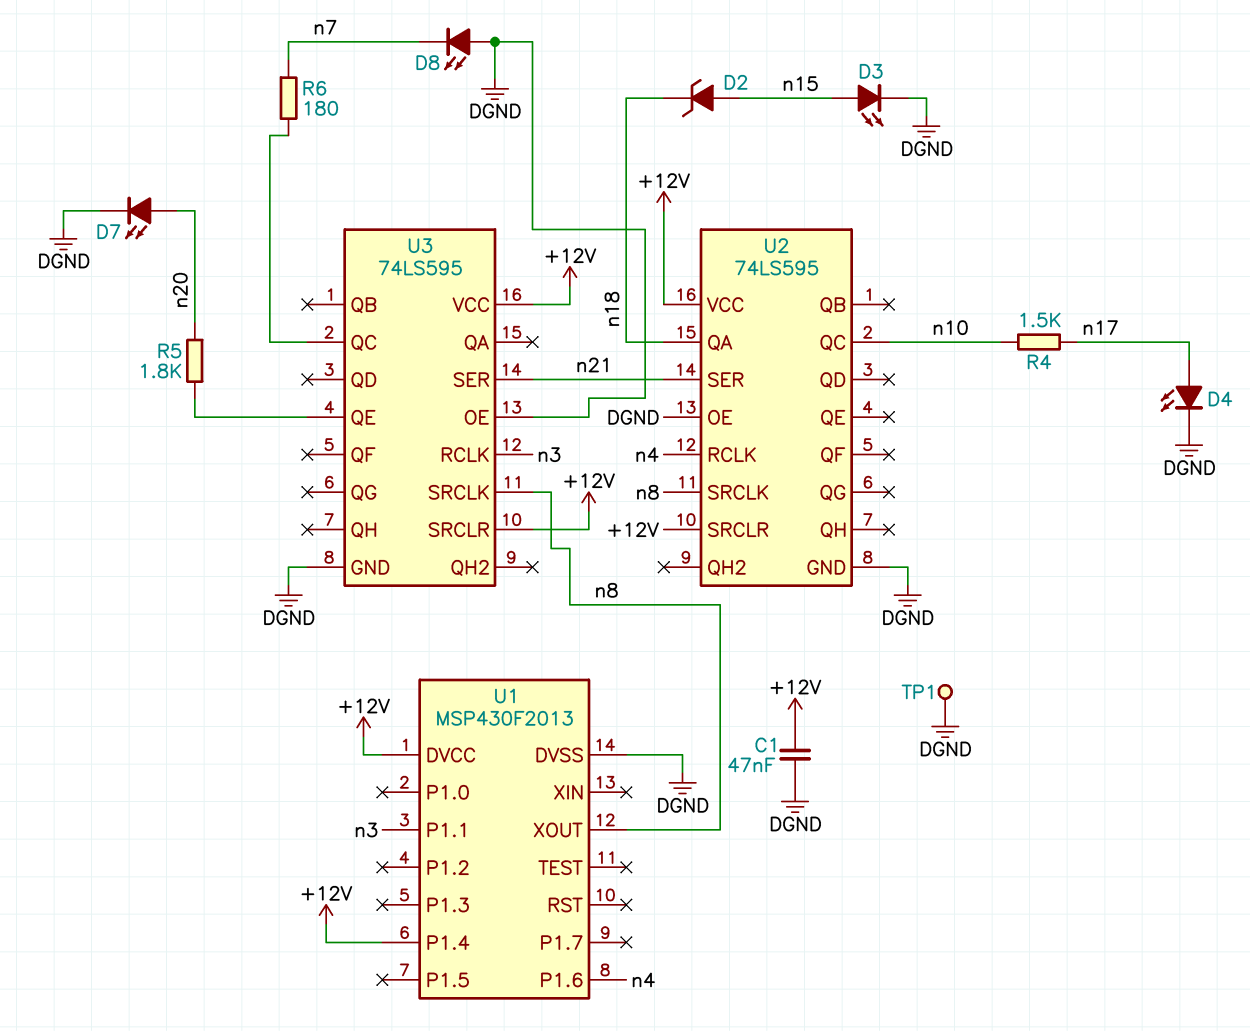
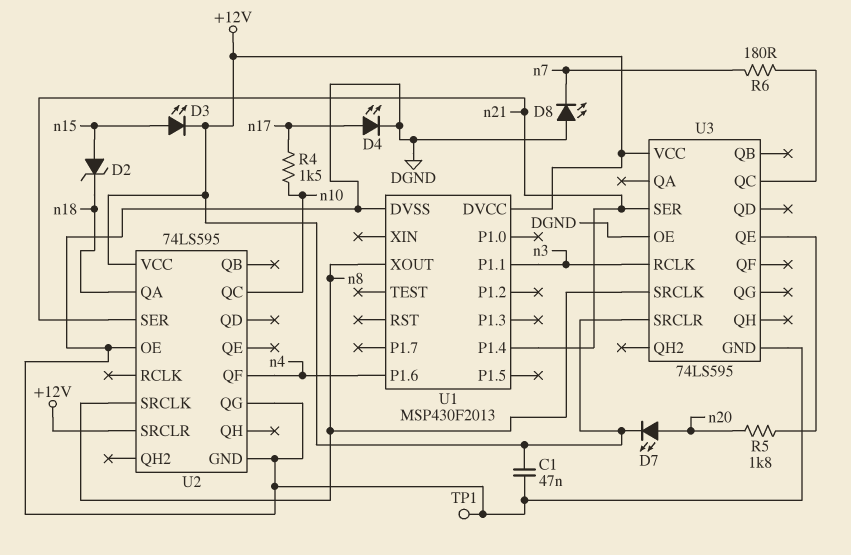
D3: LED (A n15, K DGND) -> LED (A n15, K +12V)
D7: LED (A n20, K DGND) -> LED (A n20, K +12V)
U1 pin P1.4: +12V -> n21
U2 pin QF: none -> n4
U2 pin QG: none -> DGND
U2 pin RCLK: n4 -> none

